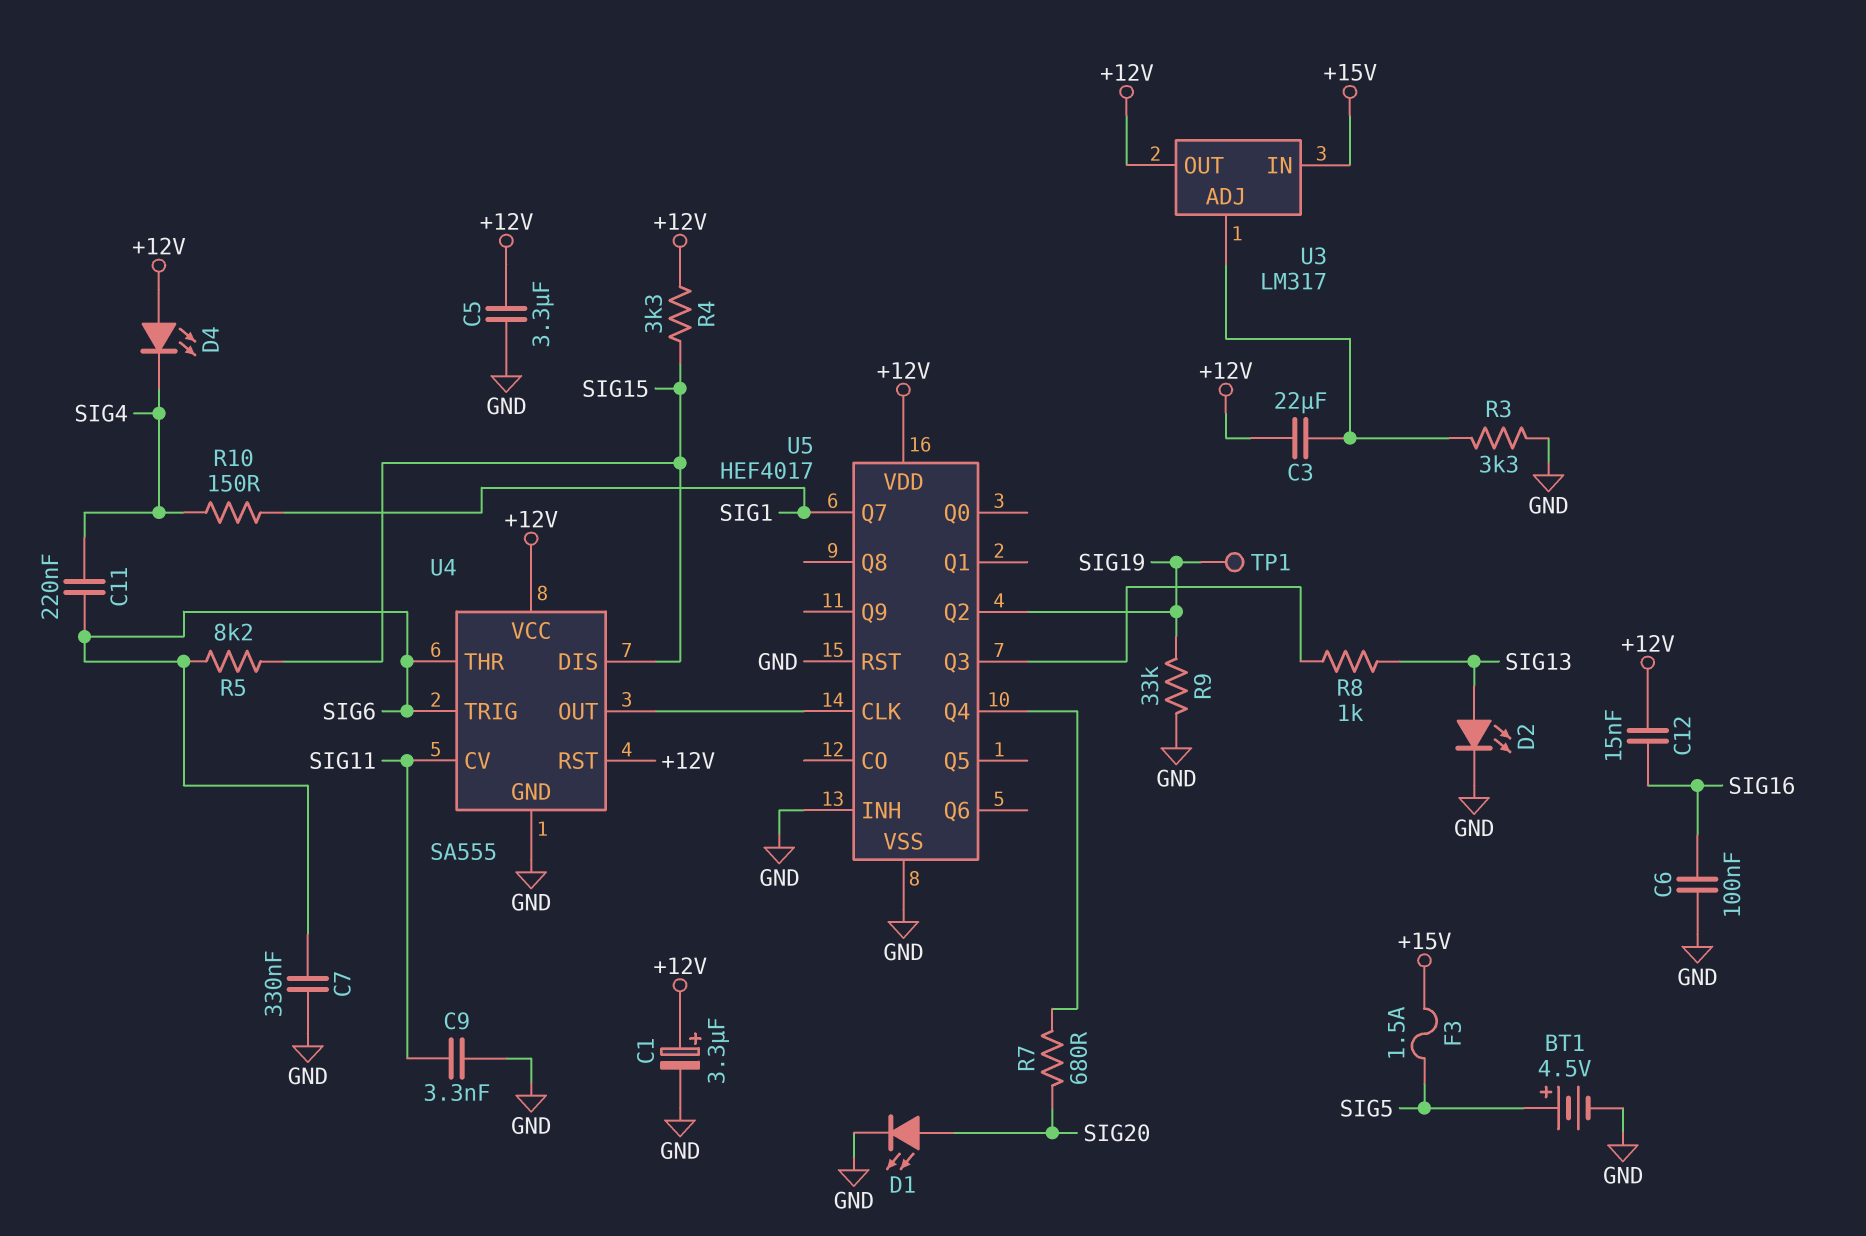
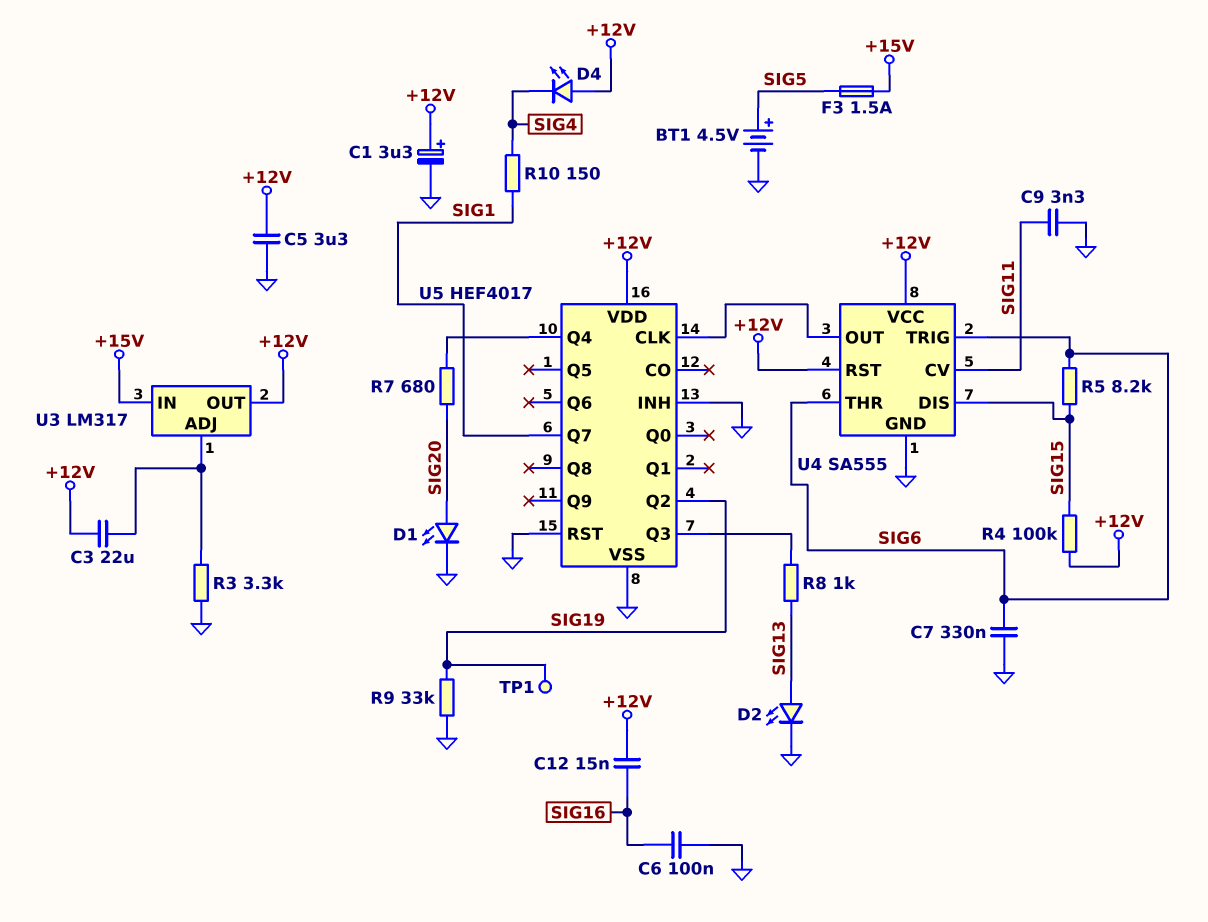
C11: 220nF (SIG4, SIG6) -> none
R4: 3.3k (+12V, SIG15) -> 100k (+12V, SIG15)

